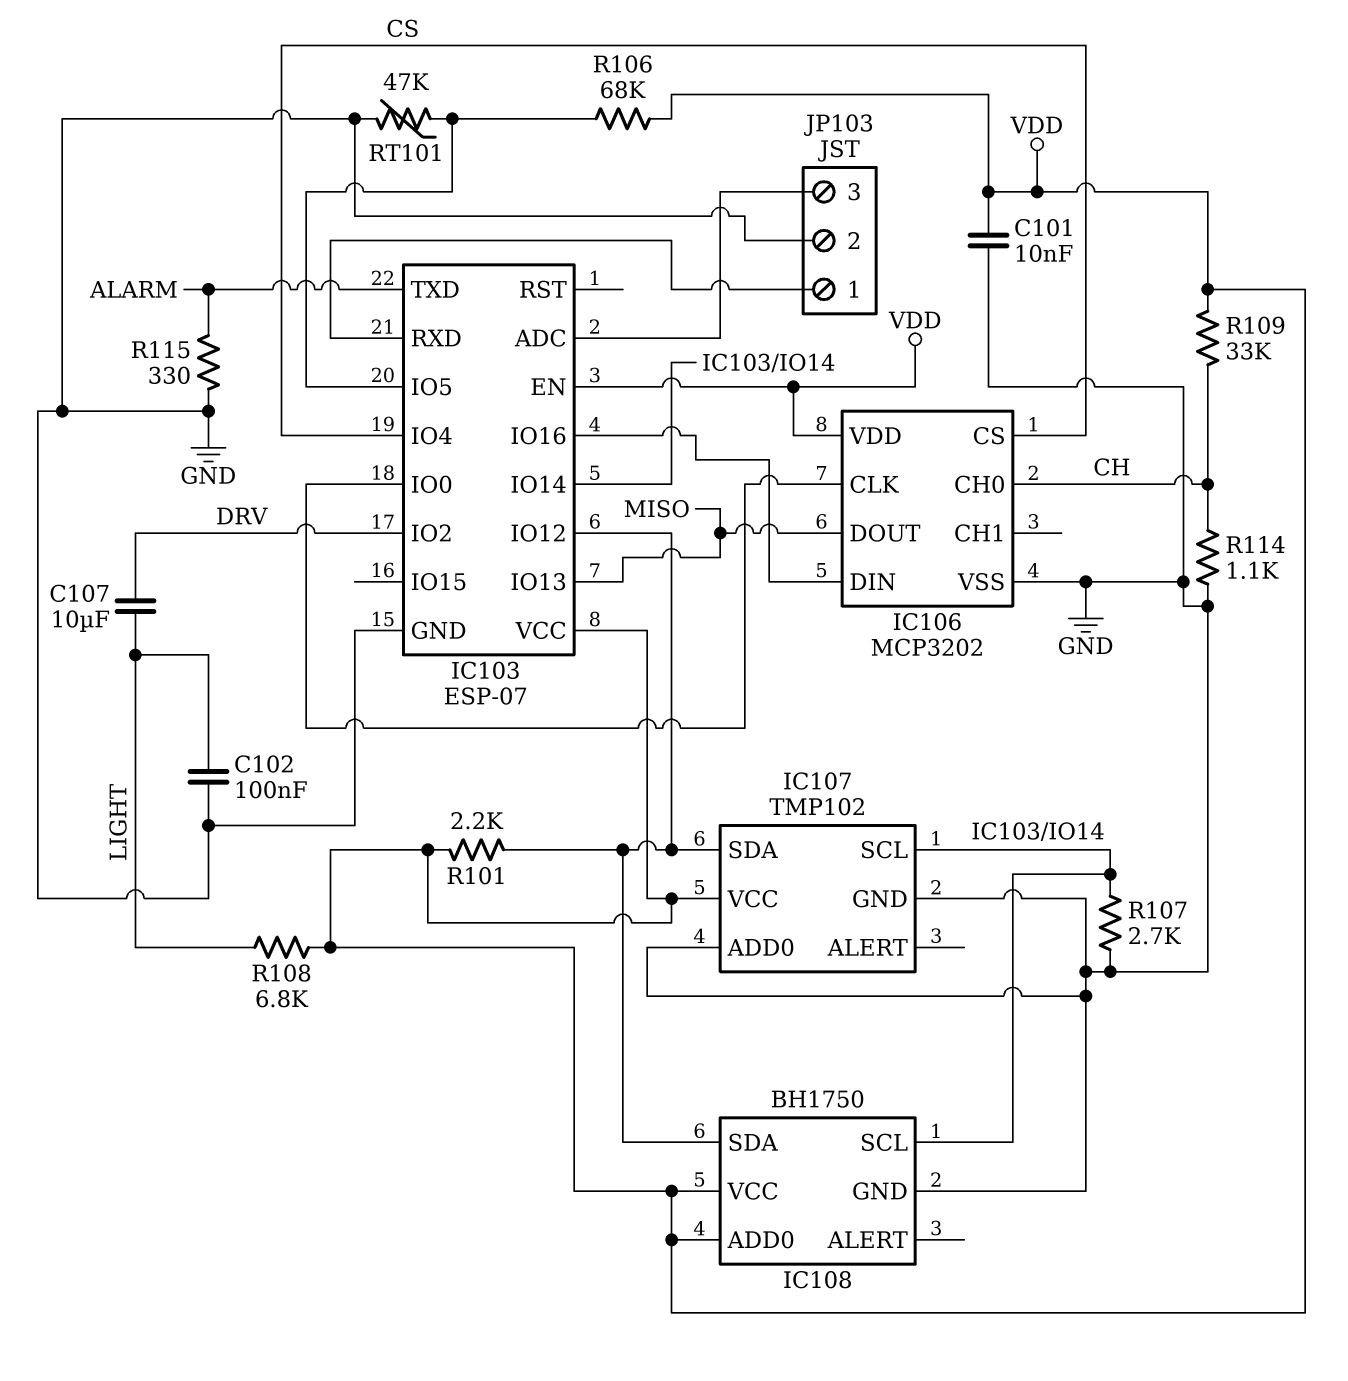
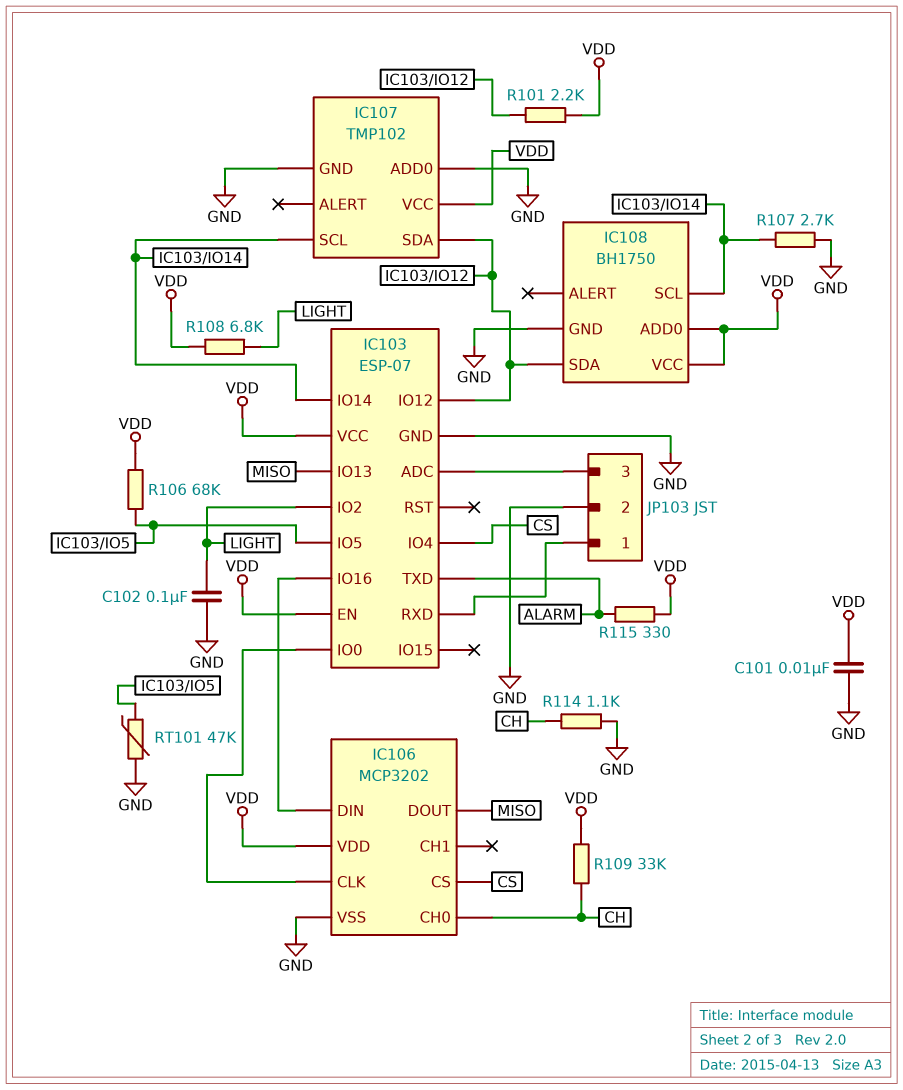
C107: 10uF (DRV, LIGHT) -> none
IC103 pin IO2: DRV -> LIGHT
R115: 330 (ALARM, GND) -> 330 (ALARM, VDD)

